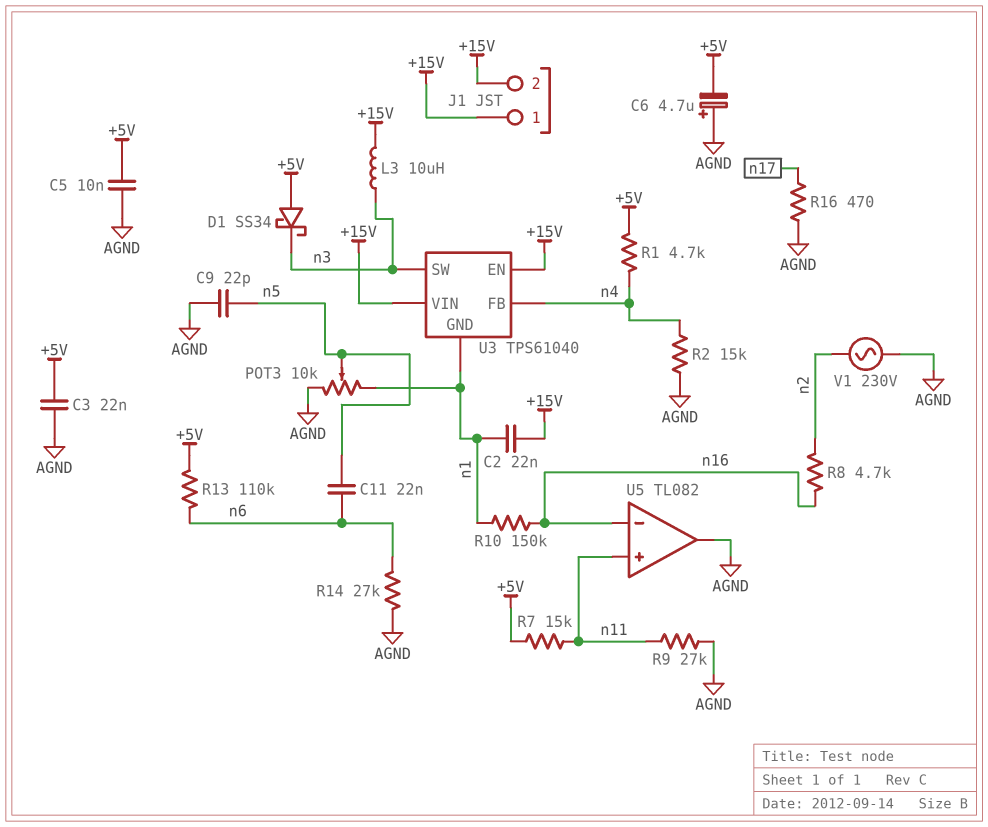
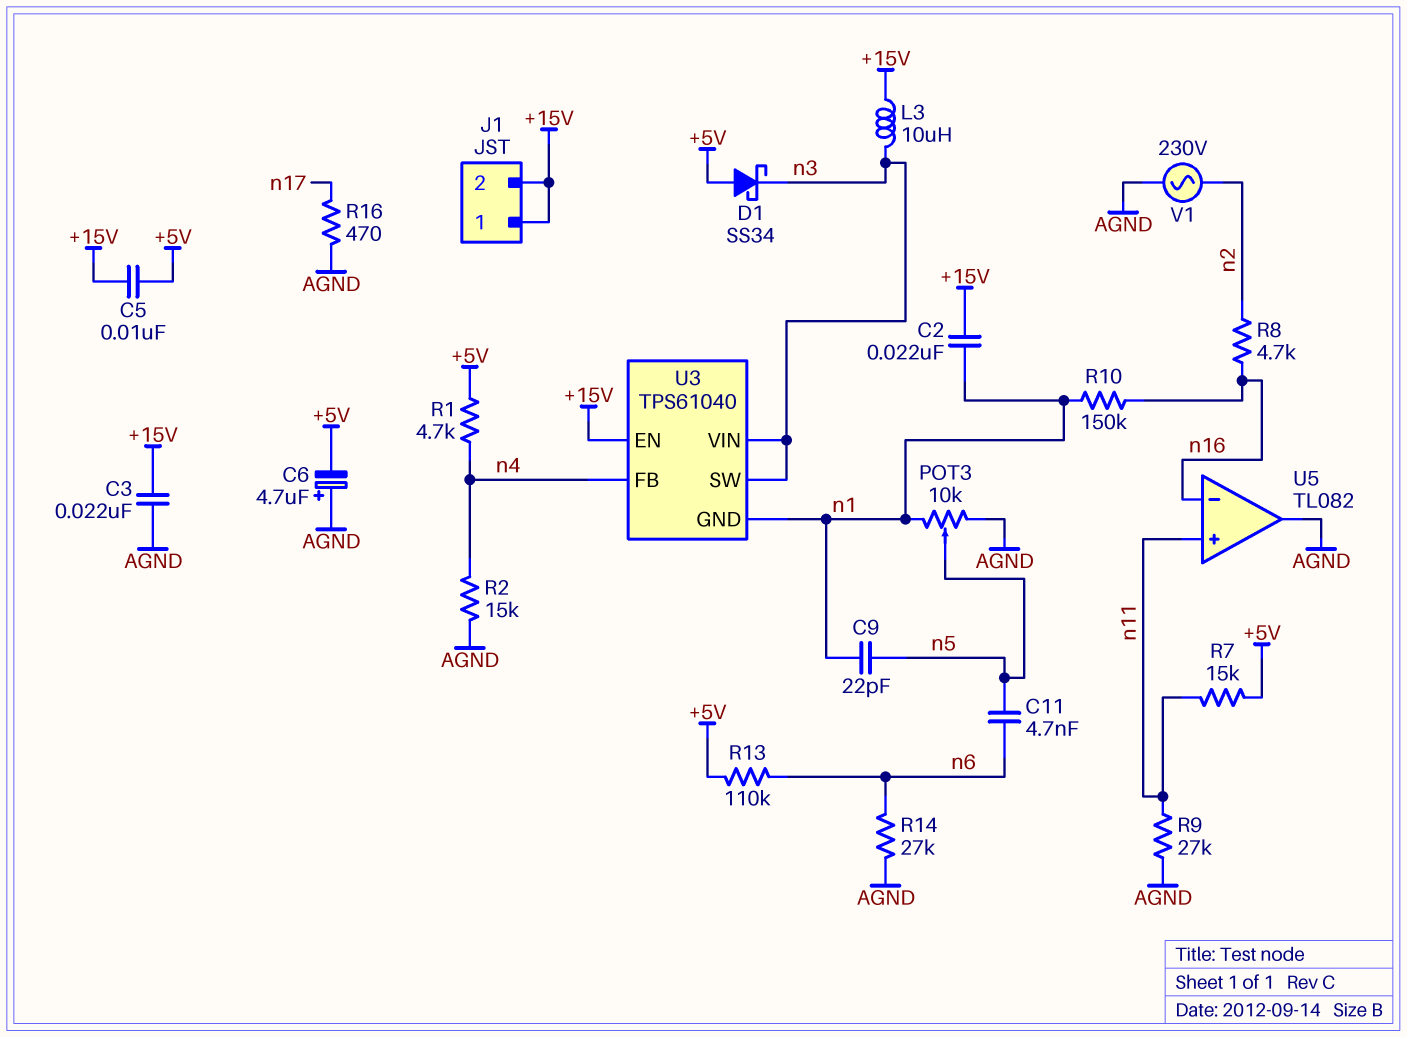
C3: 22nF (+5V, AGND) -> 22nF (+15V, AGND)
C5: 10nF (+5V, AGND) -> 10nF (+5V, +15V)
C9: 22pF (AGND, n5) -> 22pF (n1, n5)
C11: 22nF (n5, n6) -> 4.7nF (n5, n6)
U3 pin VIN: +15V -> n3

